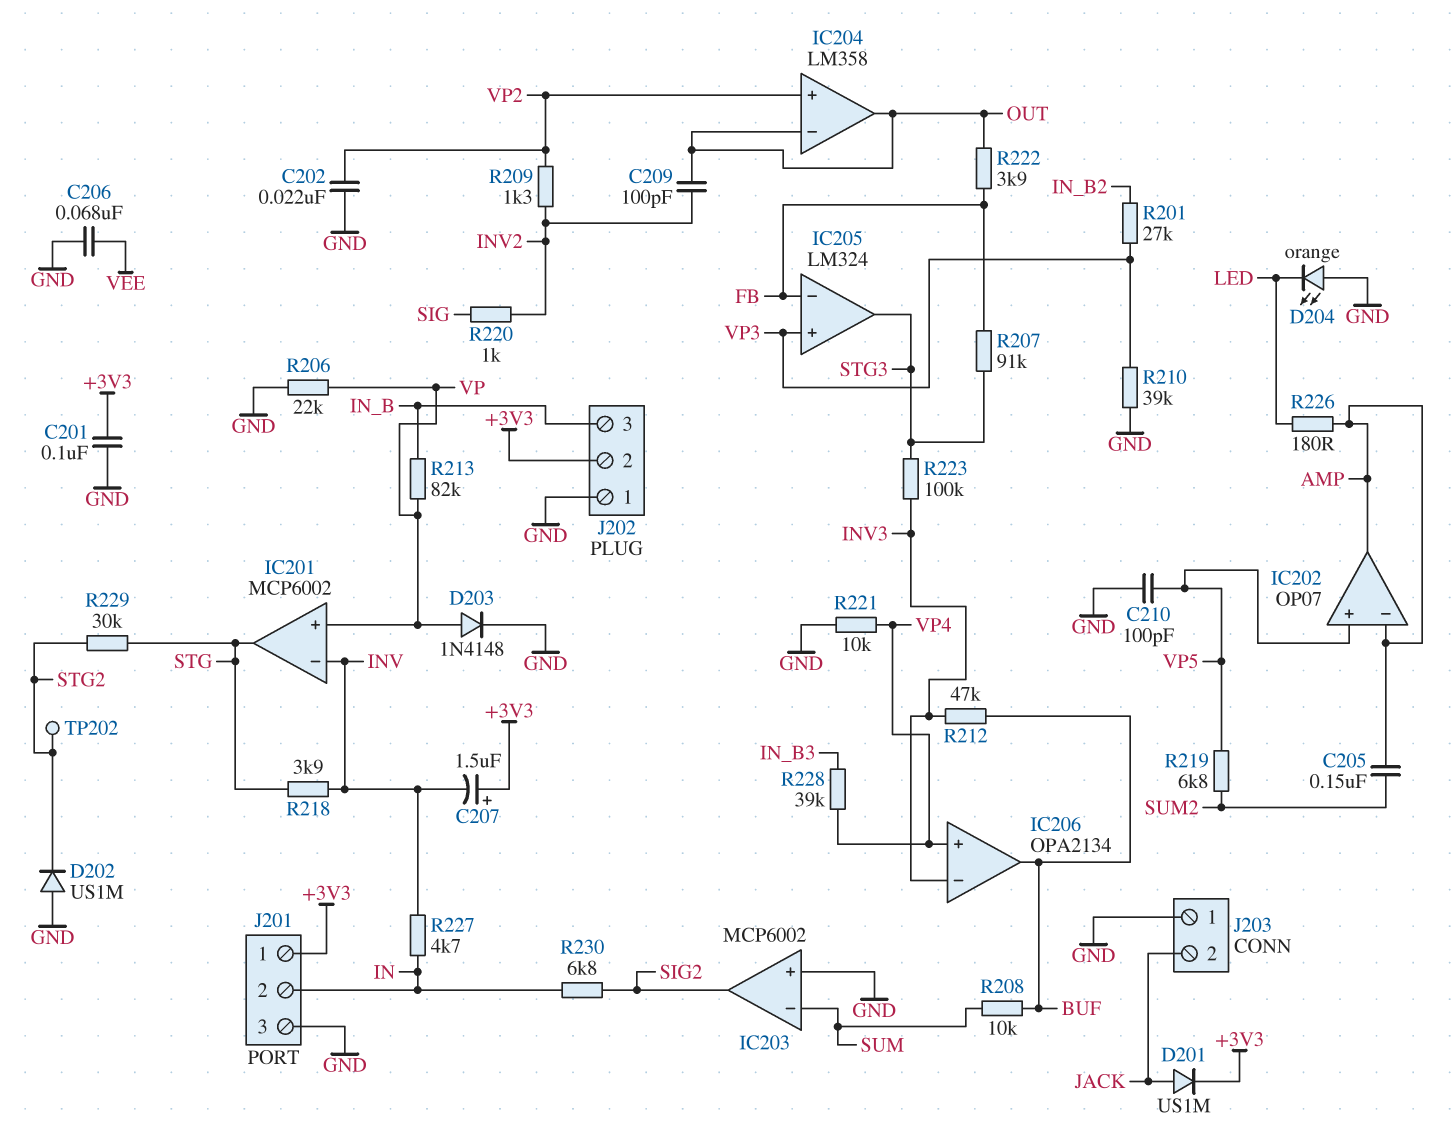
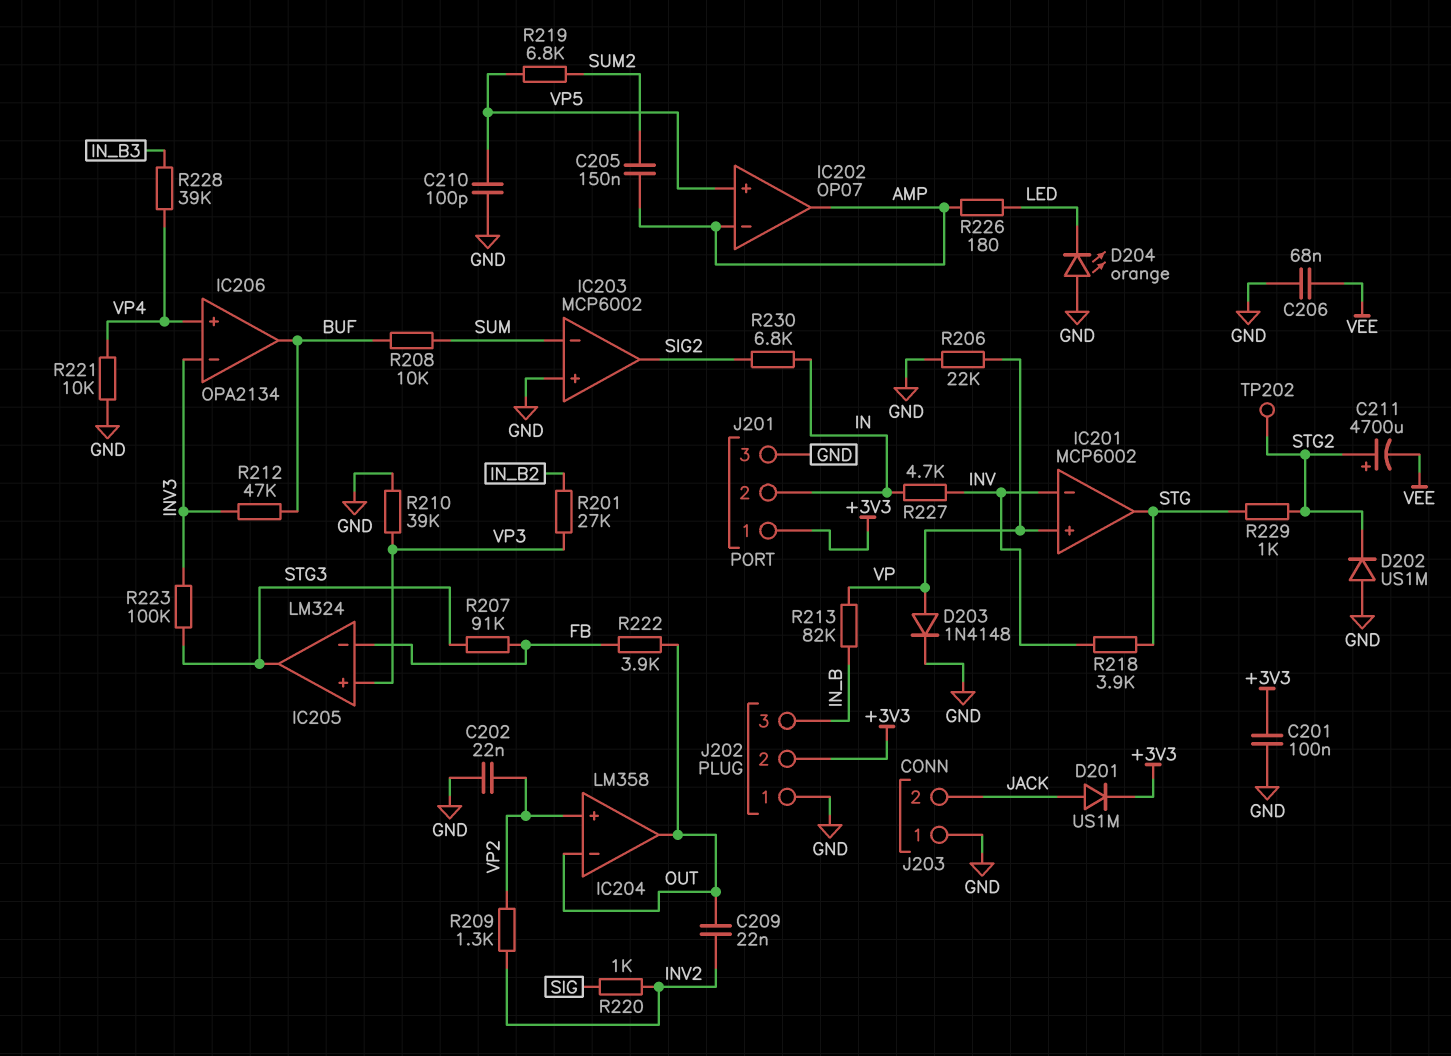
C207: 1.5uF (plus +3V3, minus INV) -> none
C209: 100pF (INV2, OUT) -> 22nF (INV2, OUT)
C211: none -> 4700uF (plus STG2, minus VEE)
R229: 30k (STG, STG2) -> 1k (STG, STG2)

